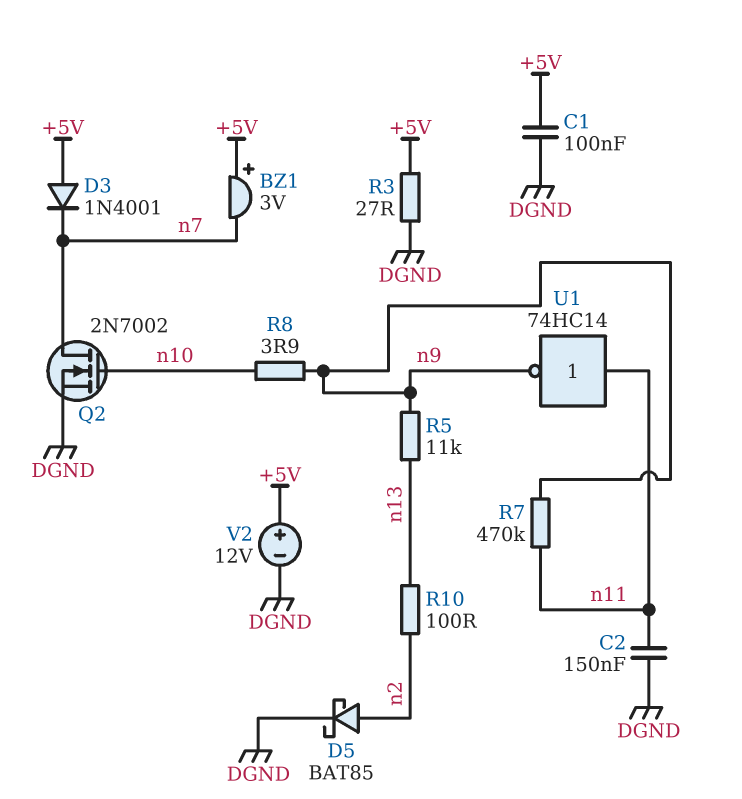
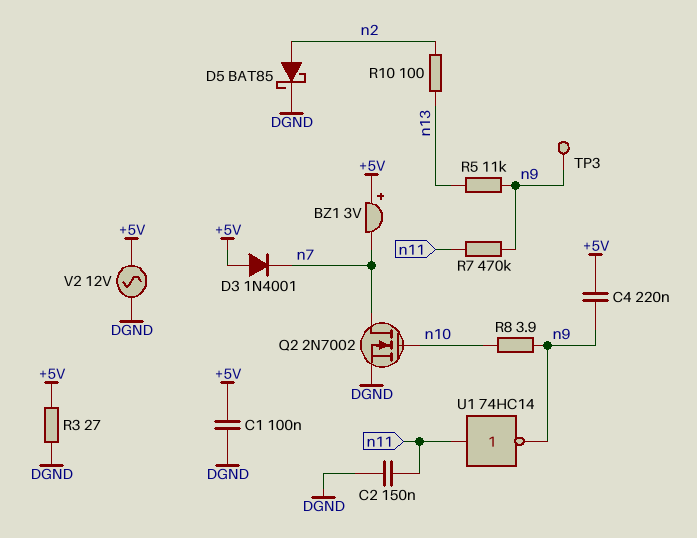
C4: none -> 220nF (+5V, n9)
TP3: none -> test point (n9)
V2: 12V (plus +5V, minus DGND) -> AC 12V (+5V, DGND)

